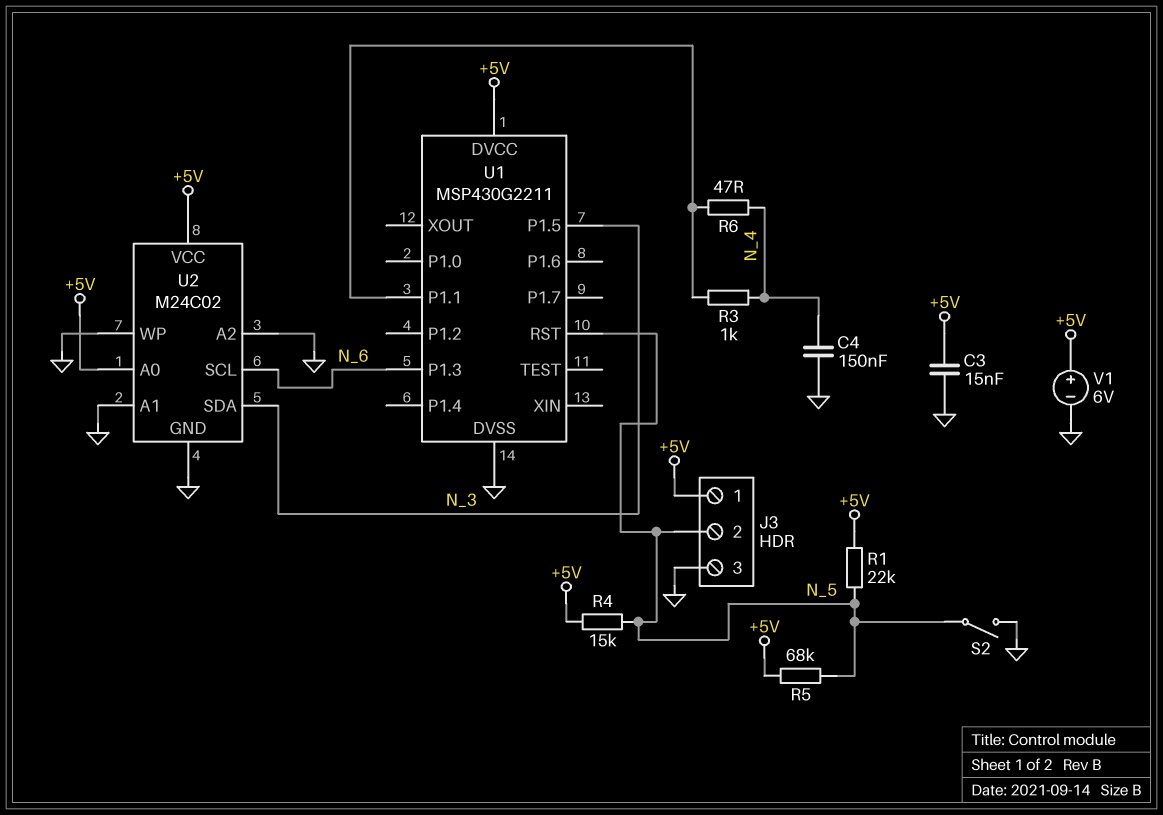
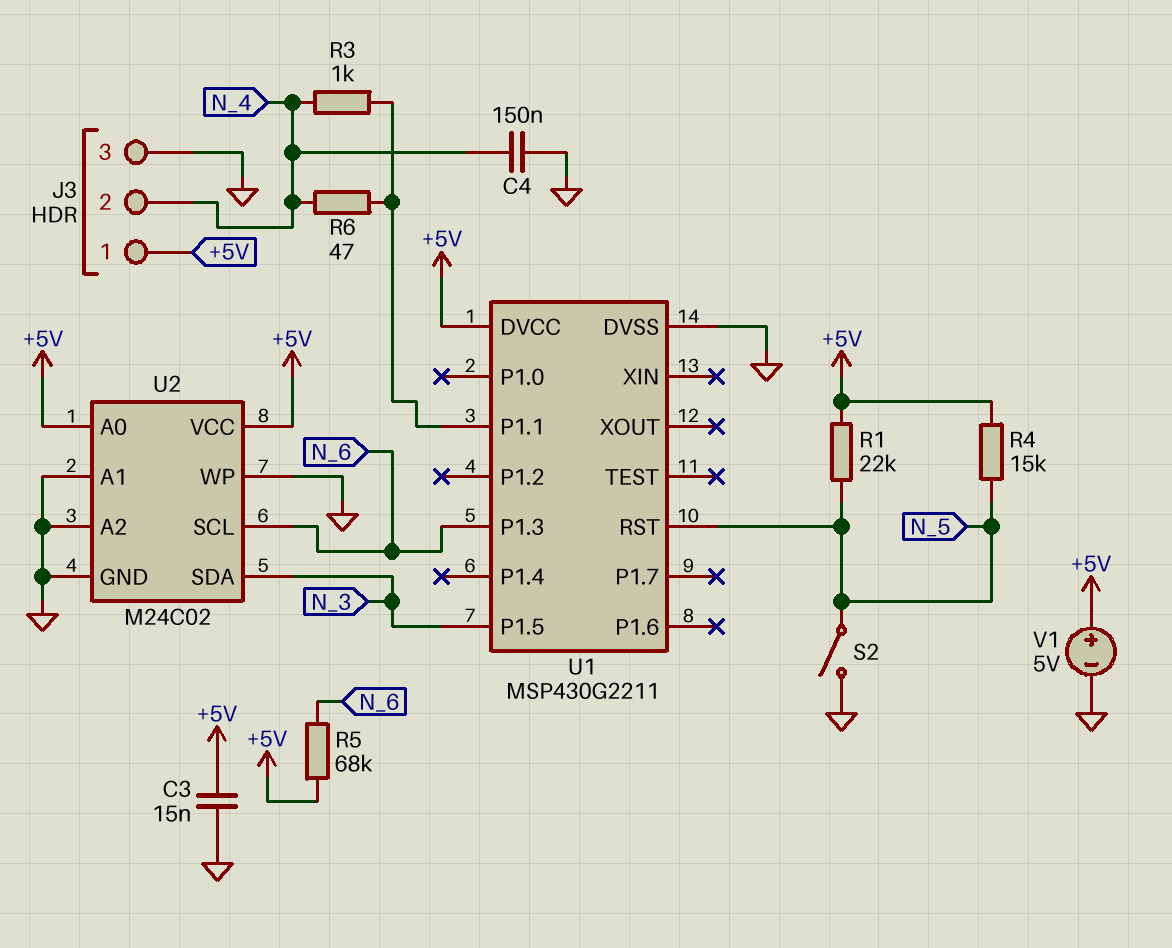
J3 pin 2: N_5 -> N_4
R5: 68k (+5V, N_5) -> 68k (+5V, N_6)
V1: 6V (plus +5V, minus GND) -> 5V (plus +5V, minus GND)

